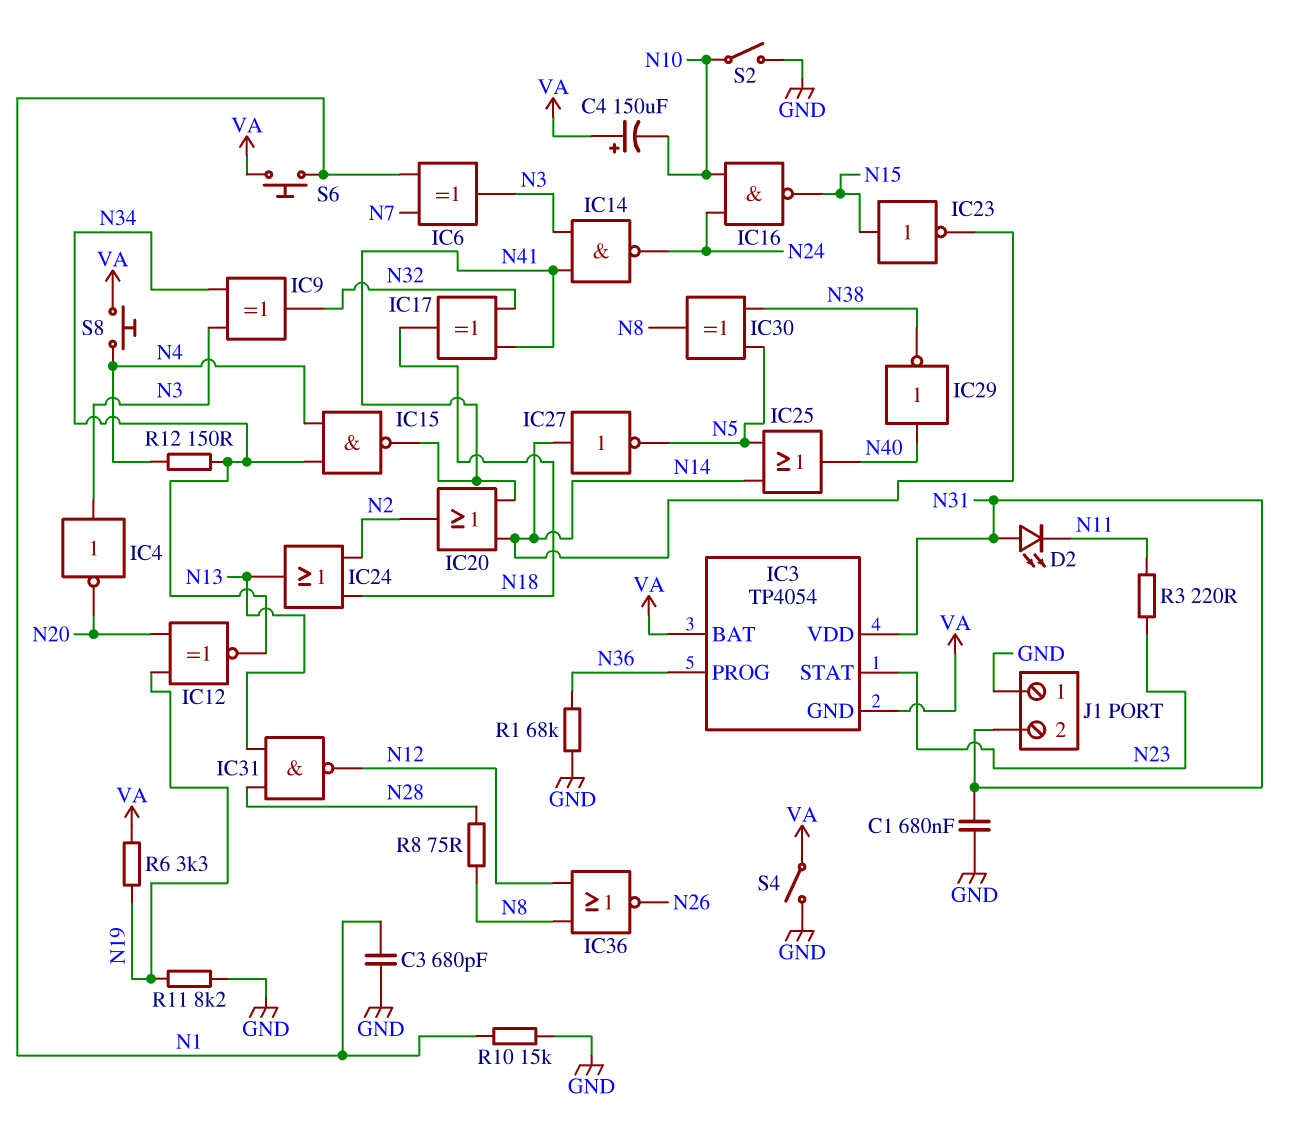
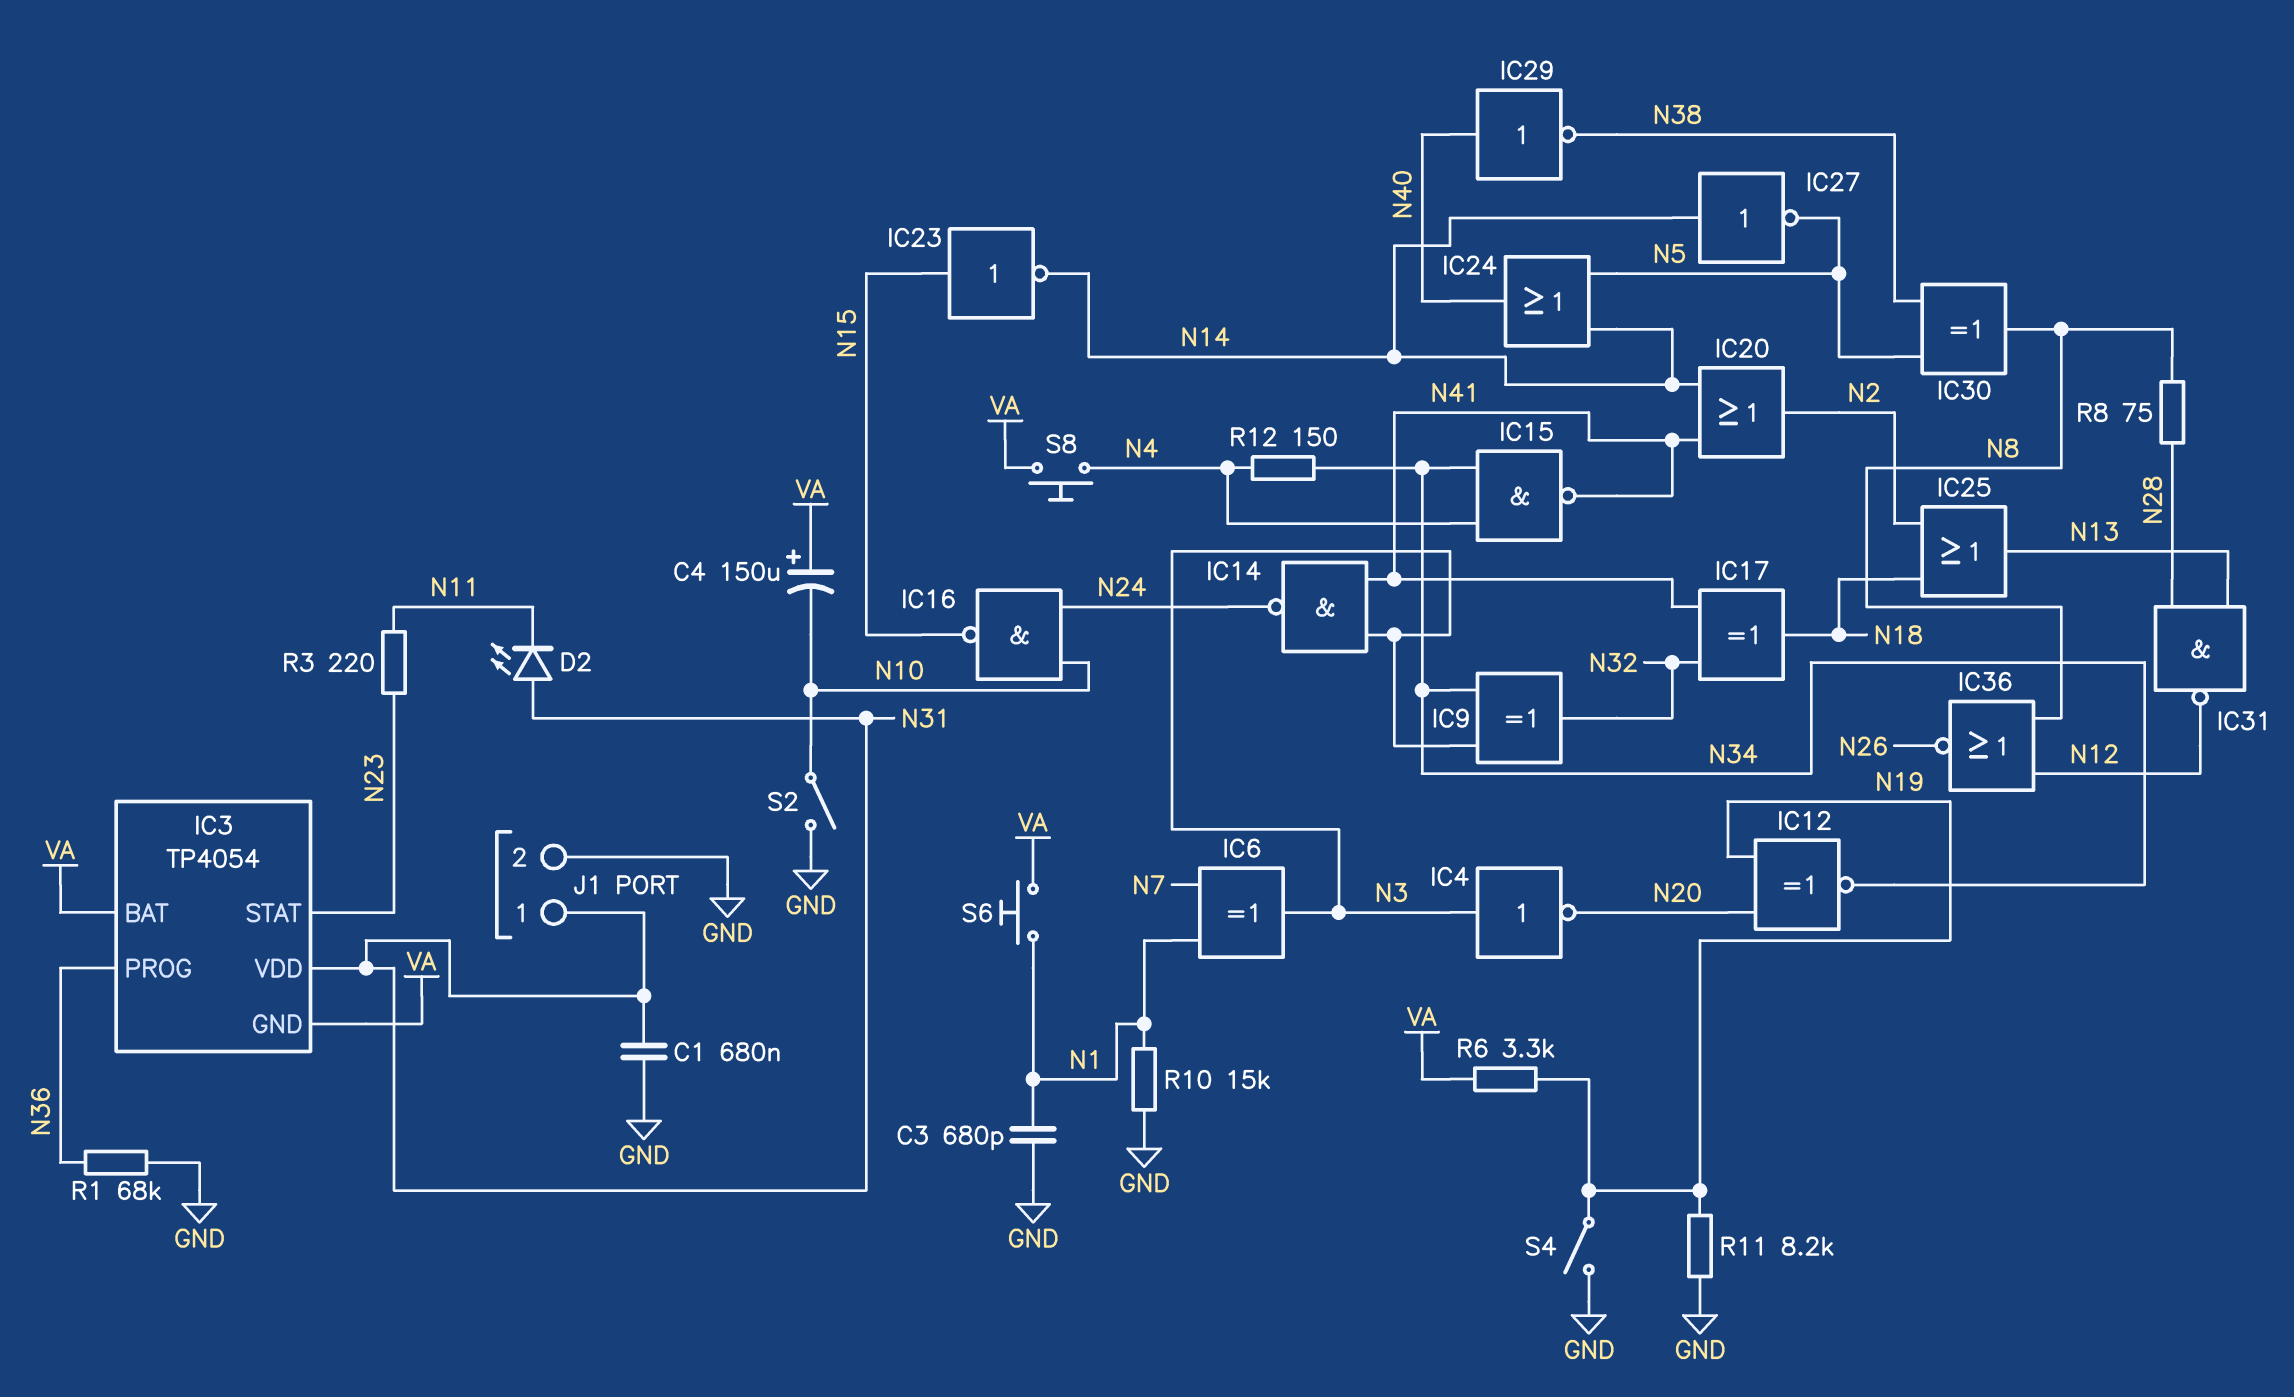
IC24: OR (in N2, in N18, out N13) -> OR (in N5, in N14, out N40)
IC25: OR (in N5, in N14, out N40) -> OR (in N2, in N18, out N13)
J1 pin 1: GND -> N31
J1 pin 2: N31 -> GND
S4: switch (GND, VA) -> switch (GND, N19)

